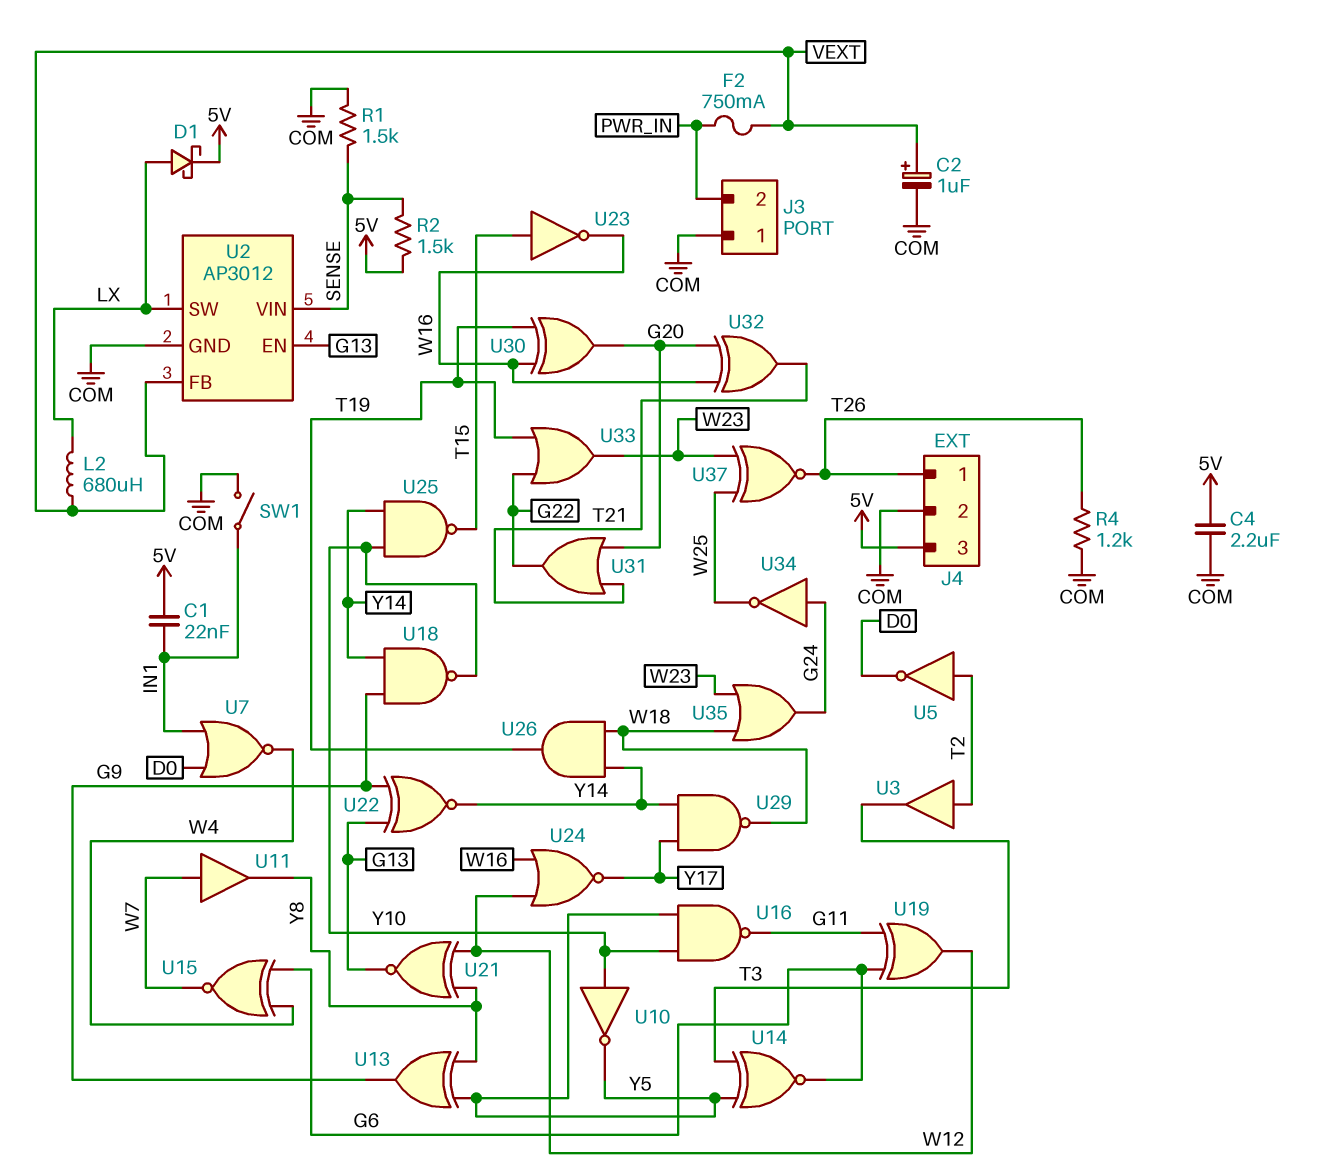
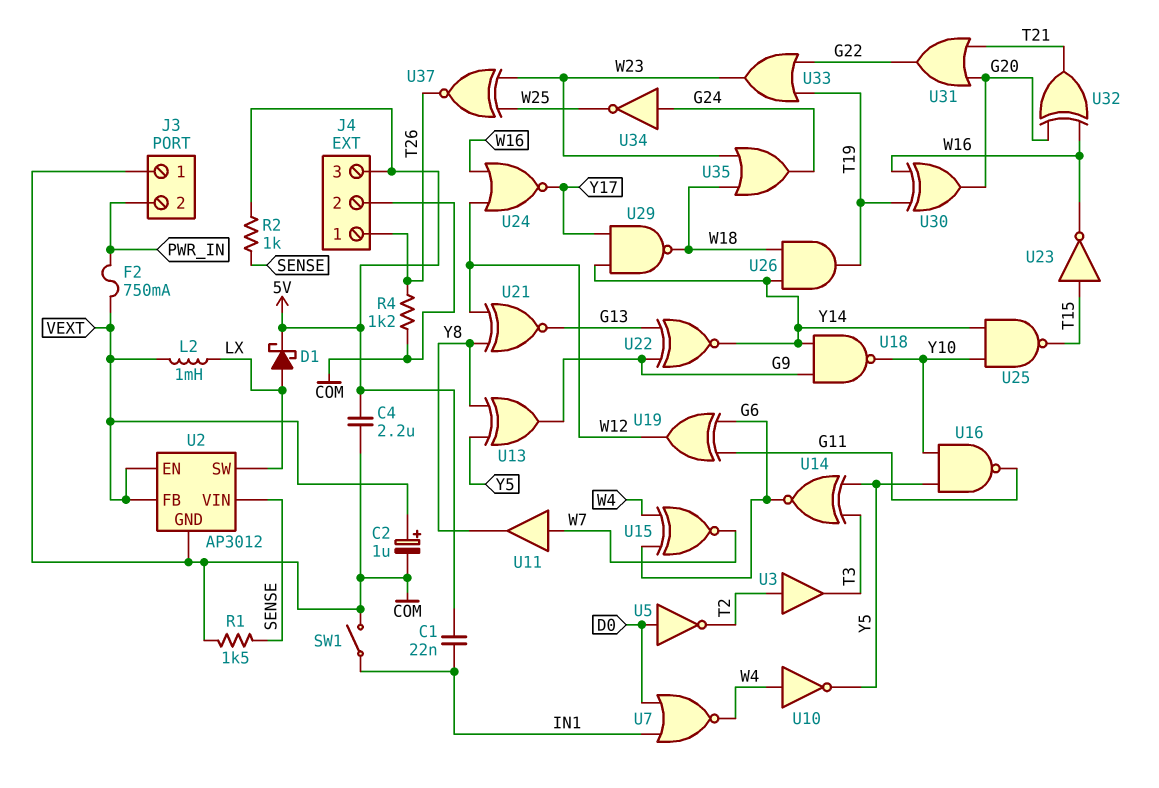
L2: 680uH (LX, VEXT) -> 1mH (LX, VEXT)
R2: 1.5k (5V, SENSE) -> 1k (5V, SENSE)
U2 pin EN: G13 -> VEXT
U5: NOT (in T2, out D0) -> NOT (in D0, out T2)
U10: NOT (in Y10, out Y5) -> NOT (in W4, out Y5)

